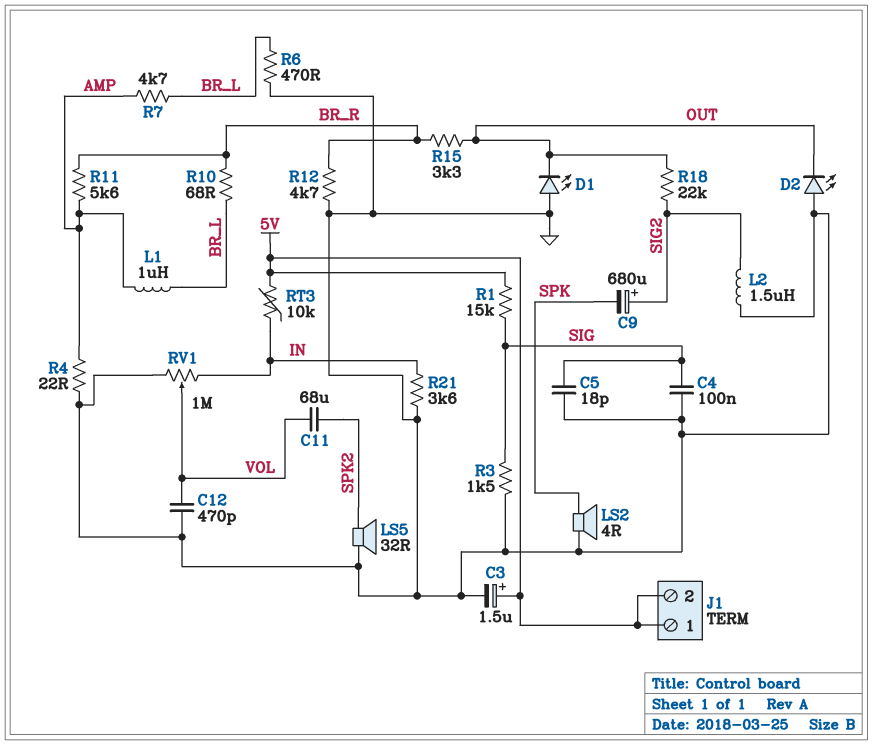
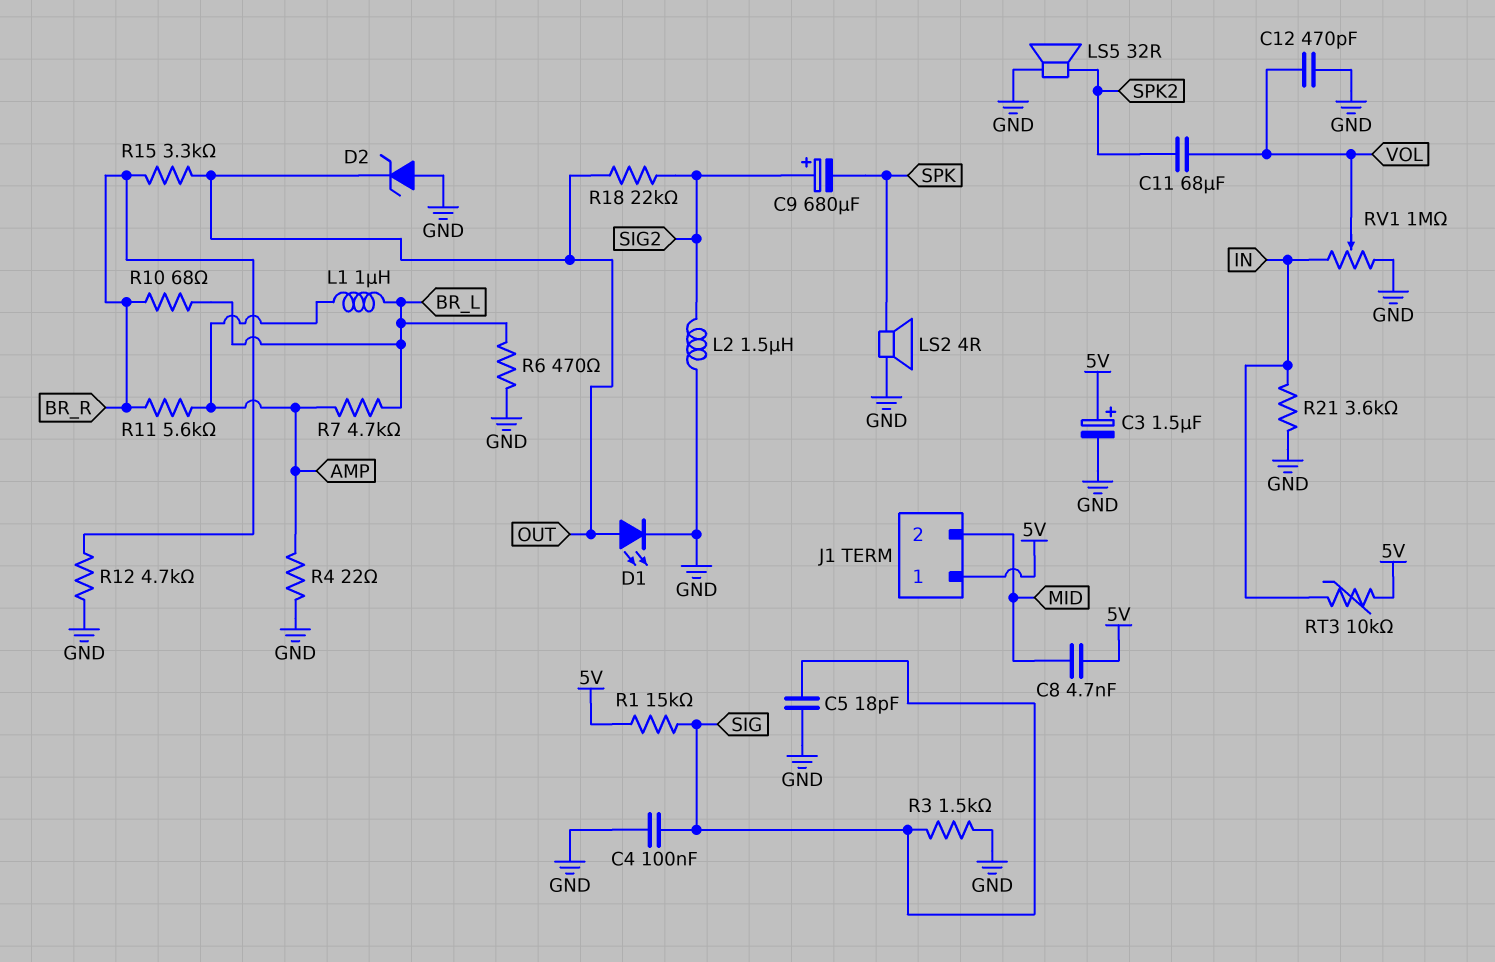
C8: none -> 4.7nF (5V, MID)
D1: LED (A GND, K OUT) -> LED (A OUT, K GND)
D2: LED (A GND, K OUT) -> zener (A GND, K OUT)
J1 pin 2: 5V -> MID

